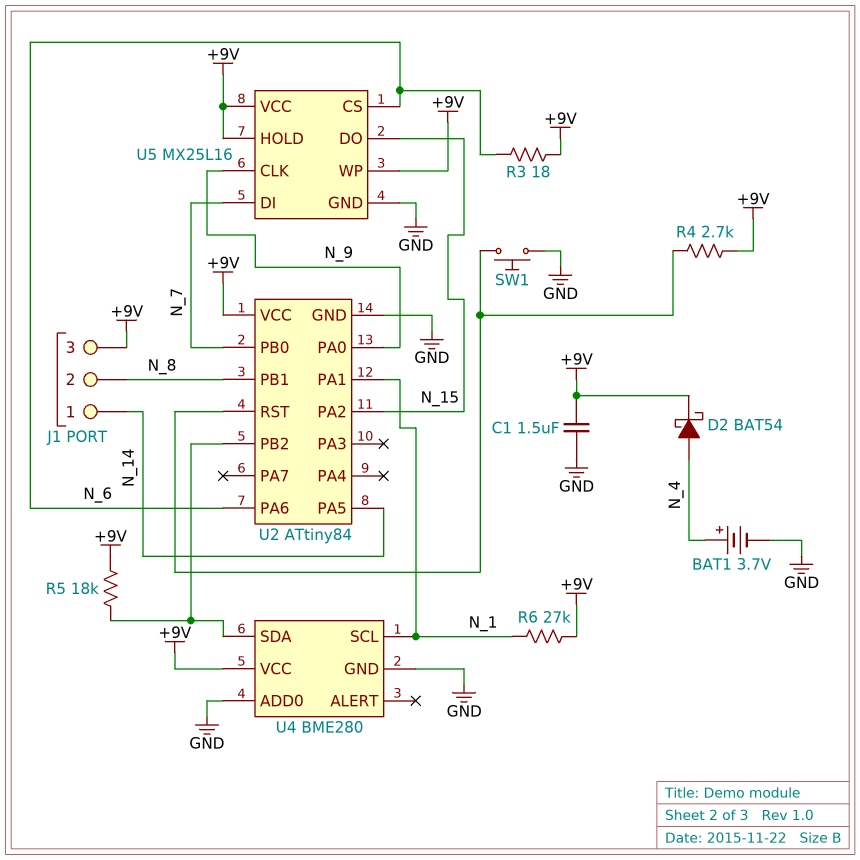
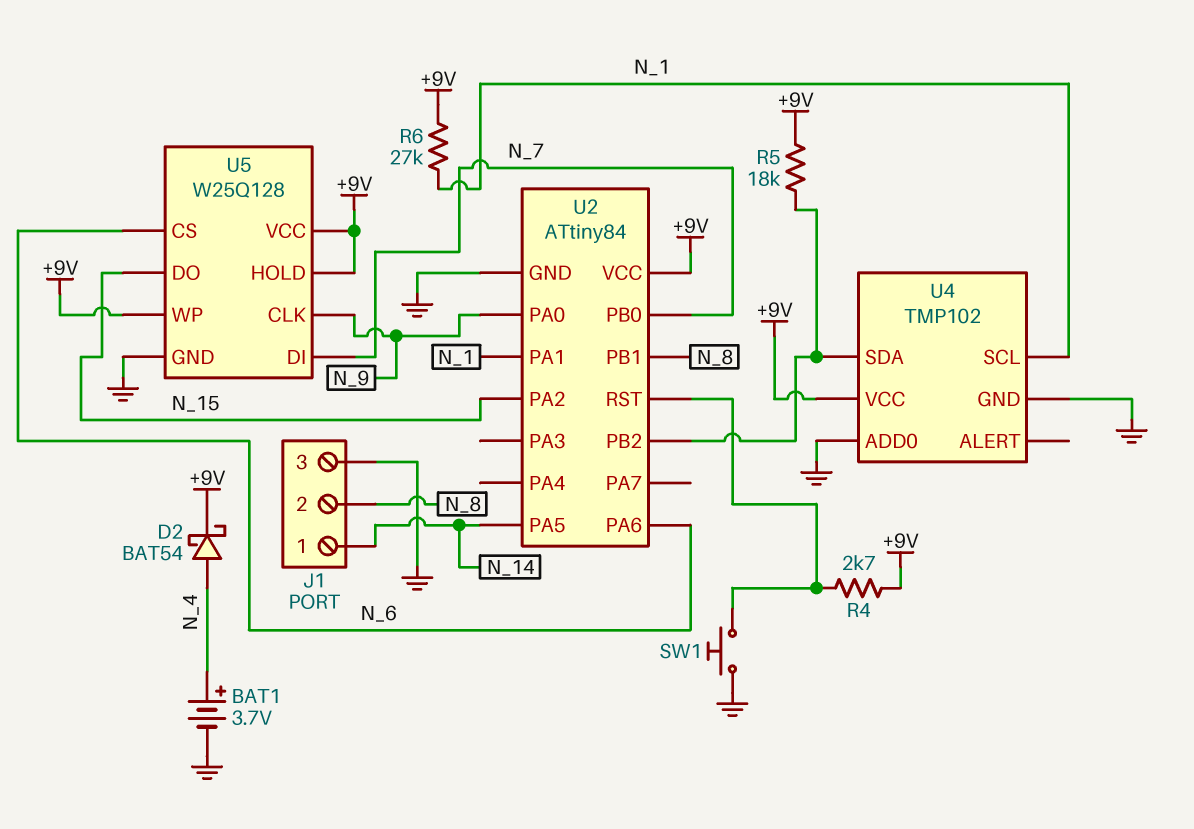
C1: 1.5uF (+9V, GND) -> none
J1 pin 3: +9V -> GND
R3: 18 (+9V, N_6) -> none
U4: BME280 -> TMP102
U5: MX25L16 -> W25Q128

